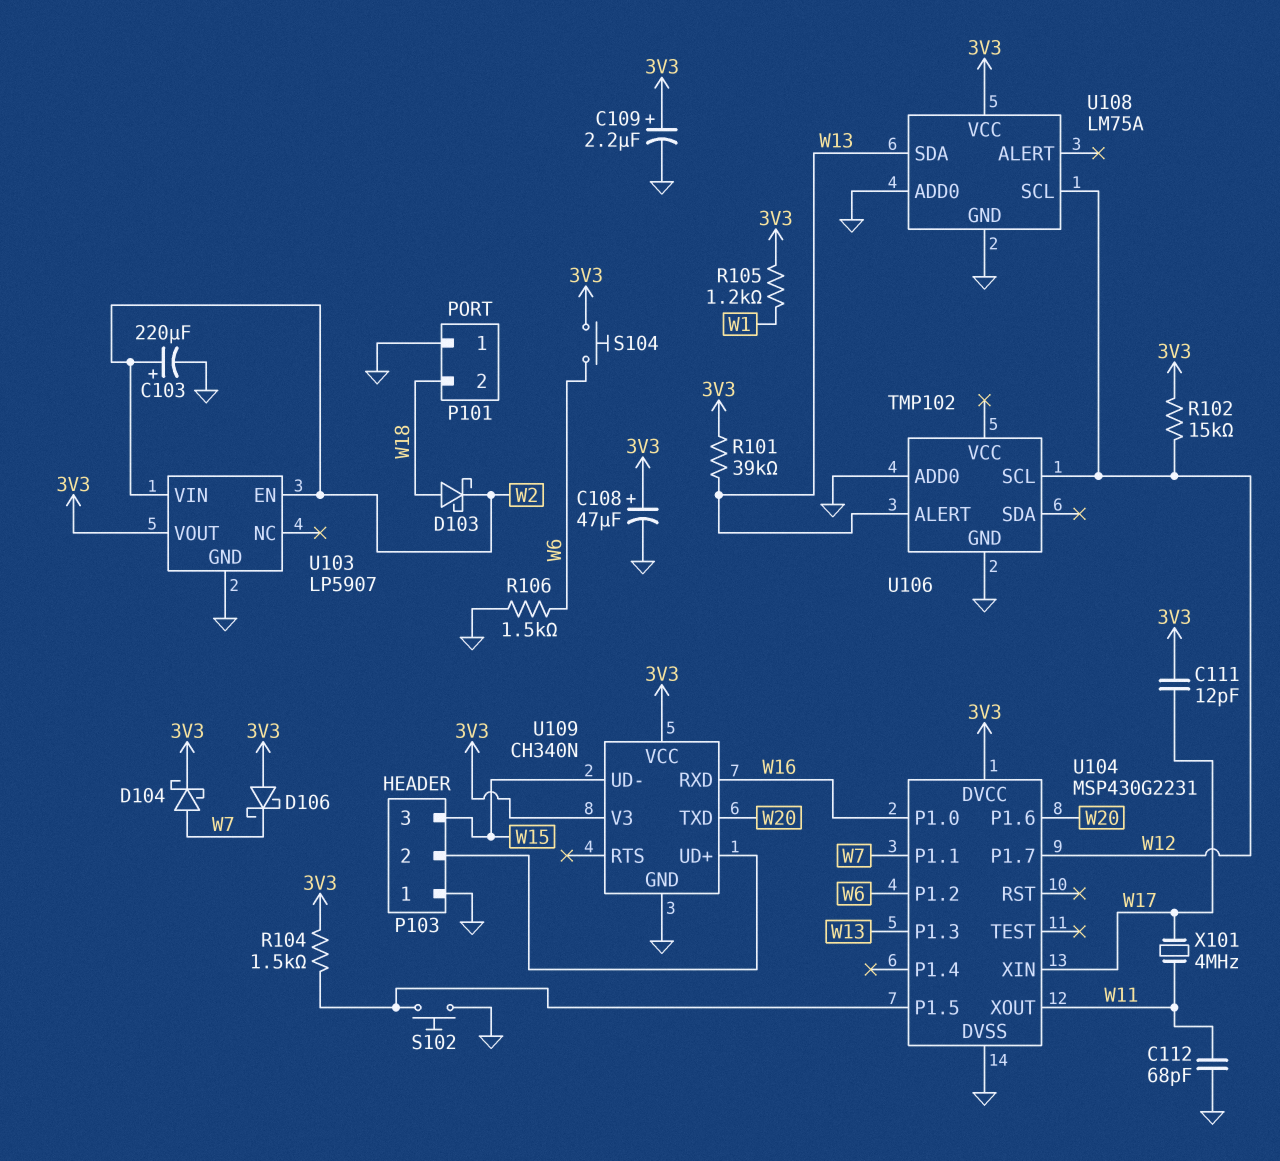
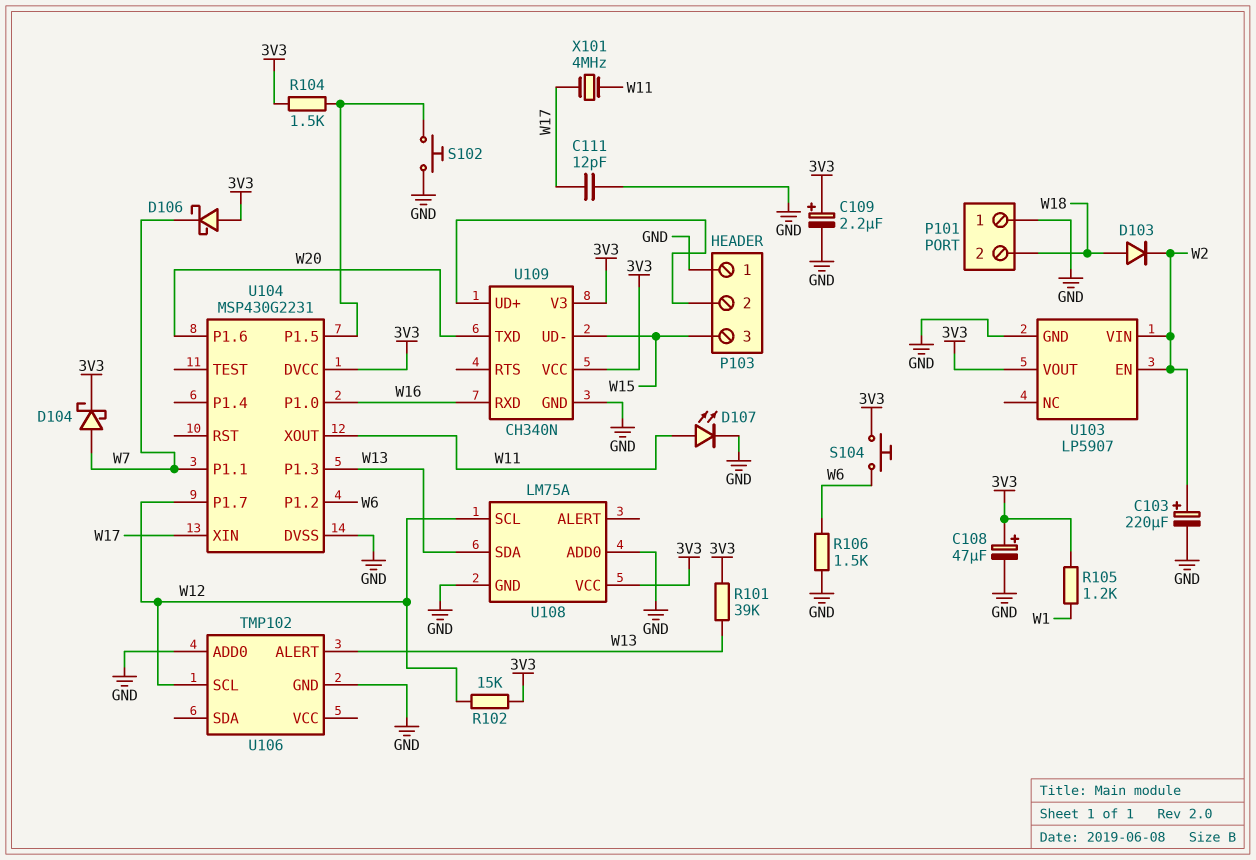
C111: 12pF (3V3, W17) -> 12pF (GND, W17)
C112: 68pF (GND, W11) -> none
D103: schottky (A W18, K W2) -> diode (A W18, K W2)
D107: none -> LED (A W11, K GND)

